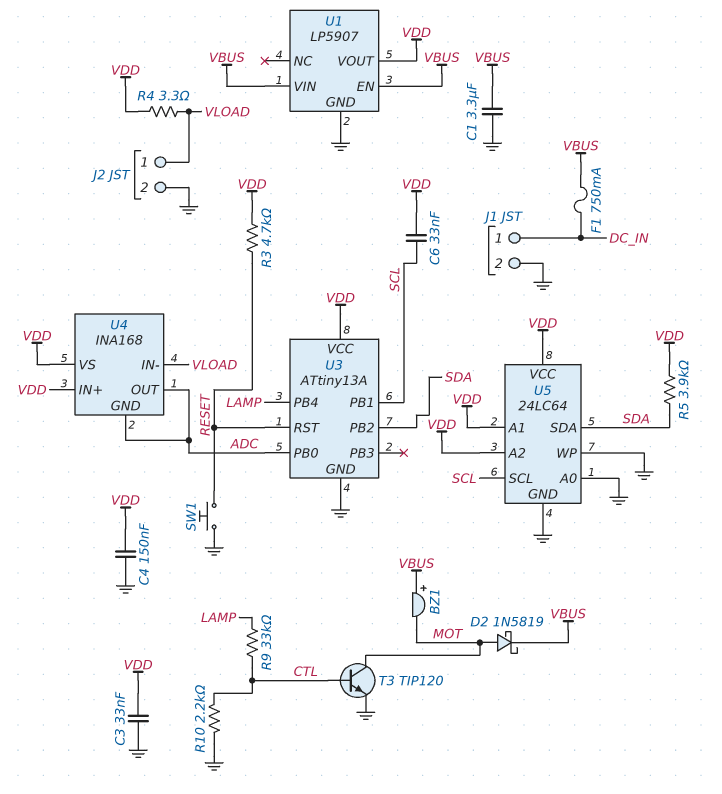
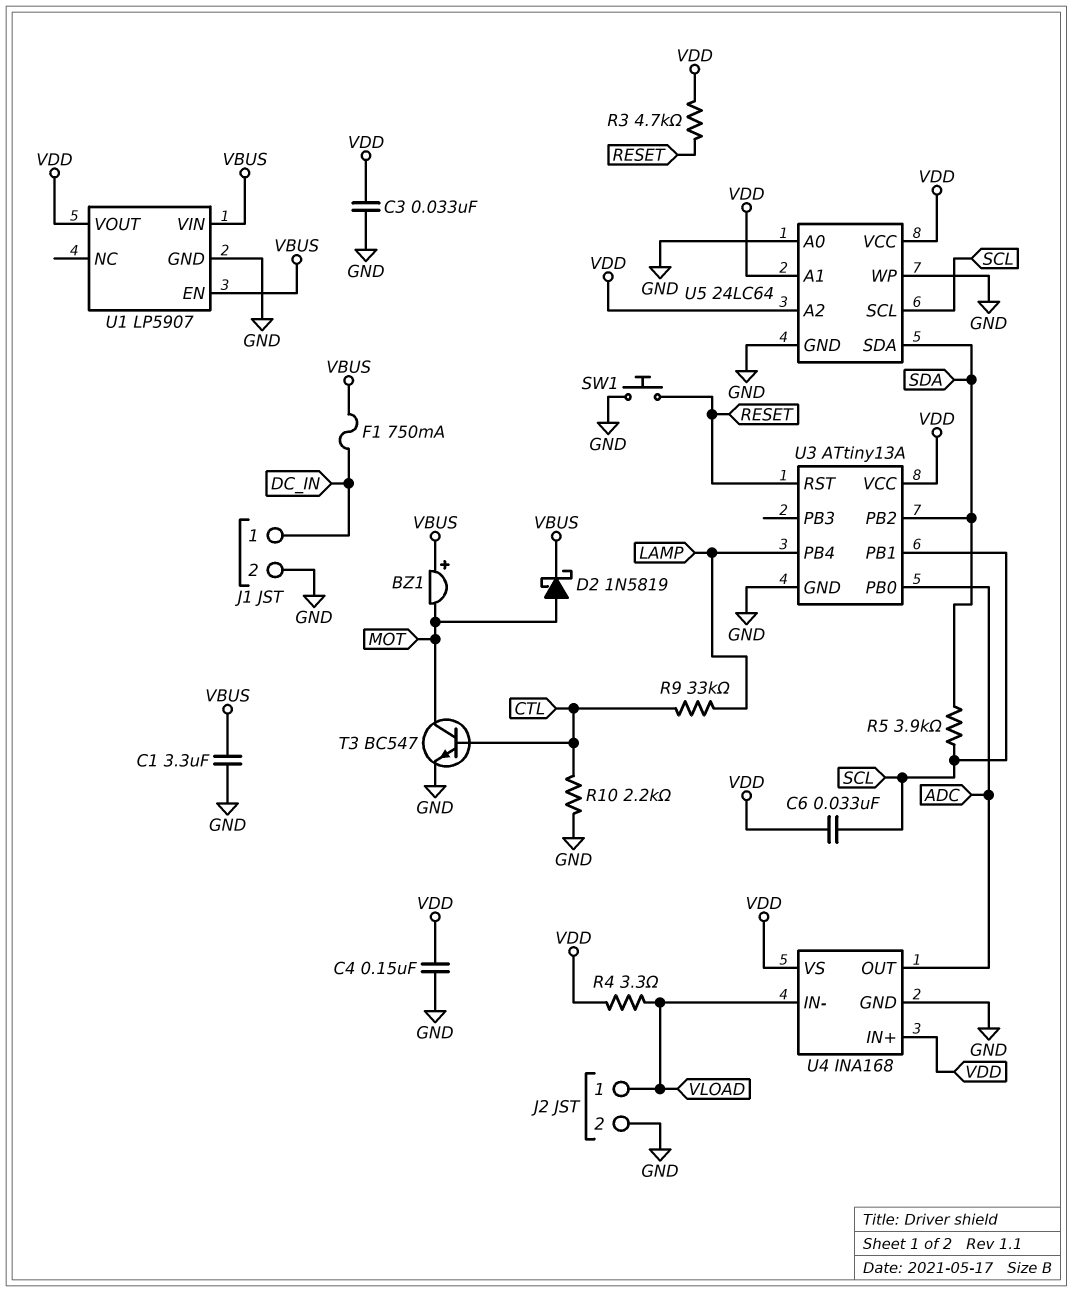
R5: 3.9k (SDA, VDD) -> 3.9k (SCL, SDA)
T3: NPN TIP120 (B CTL, C MOT, E GND) -> NPN BC547 (B CTL, C MOT, E GND)
U4 pin GND: ADC -> GND

